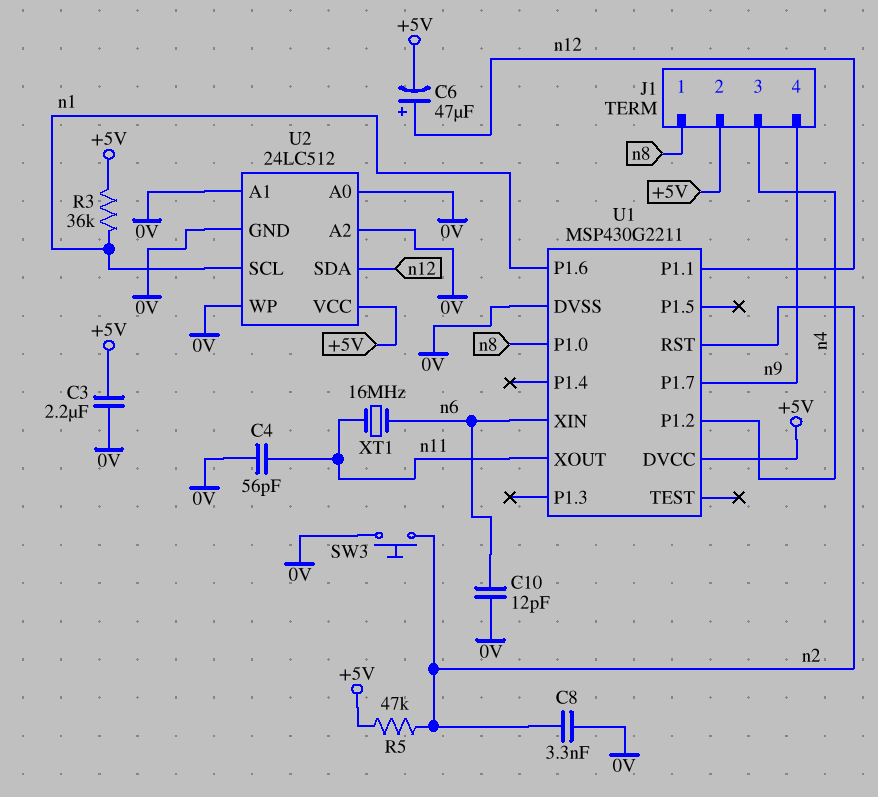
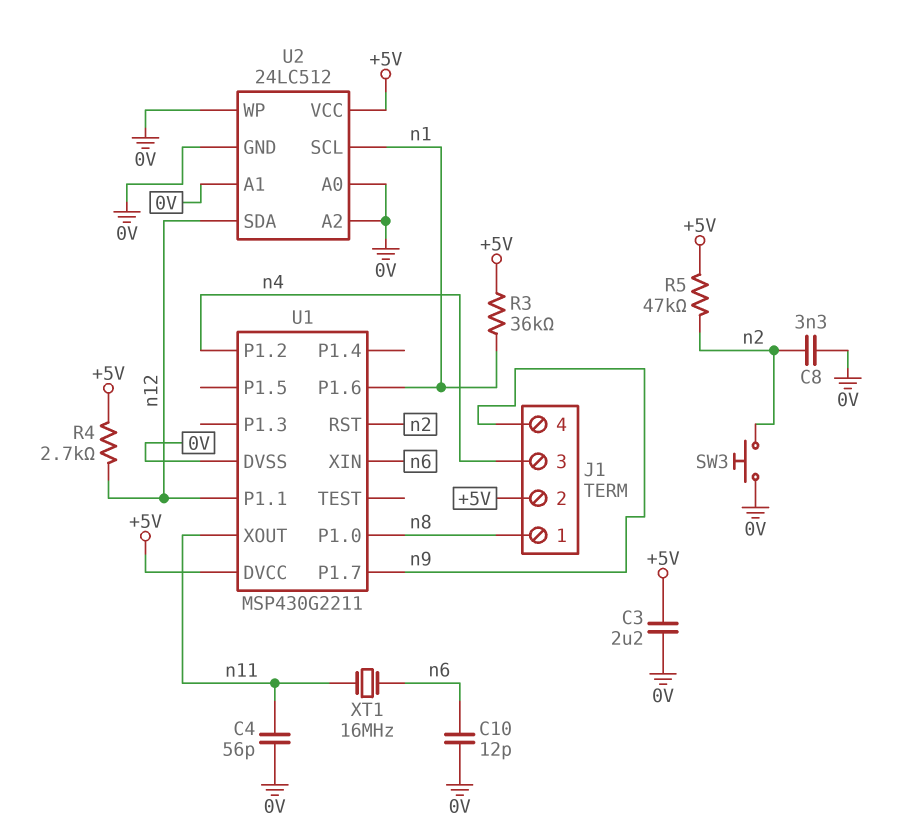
C6: 47uF (plus n12, minus +5V) -> none
R4: none -> 2.7k (+5V, n12)

